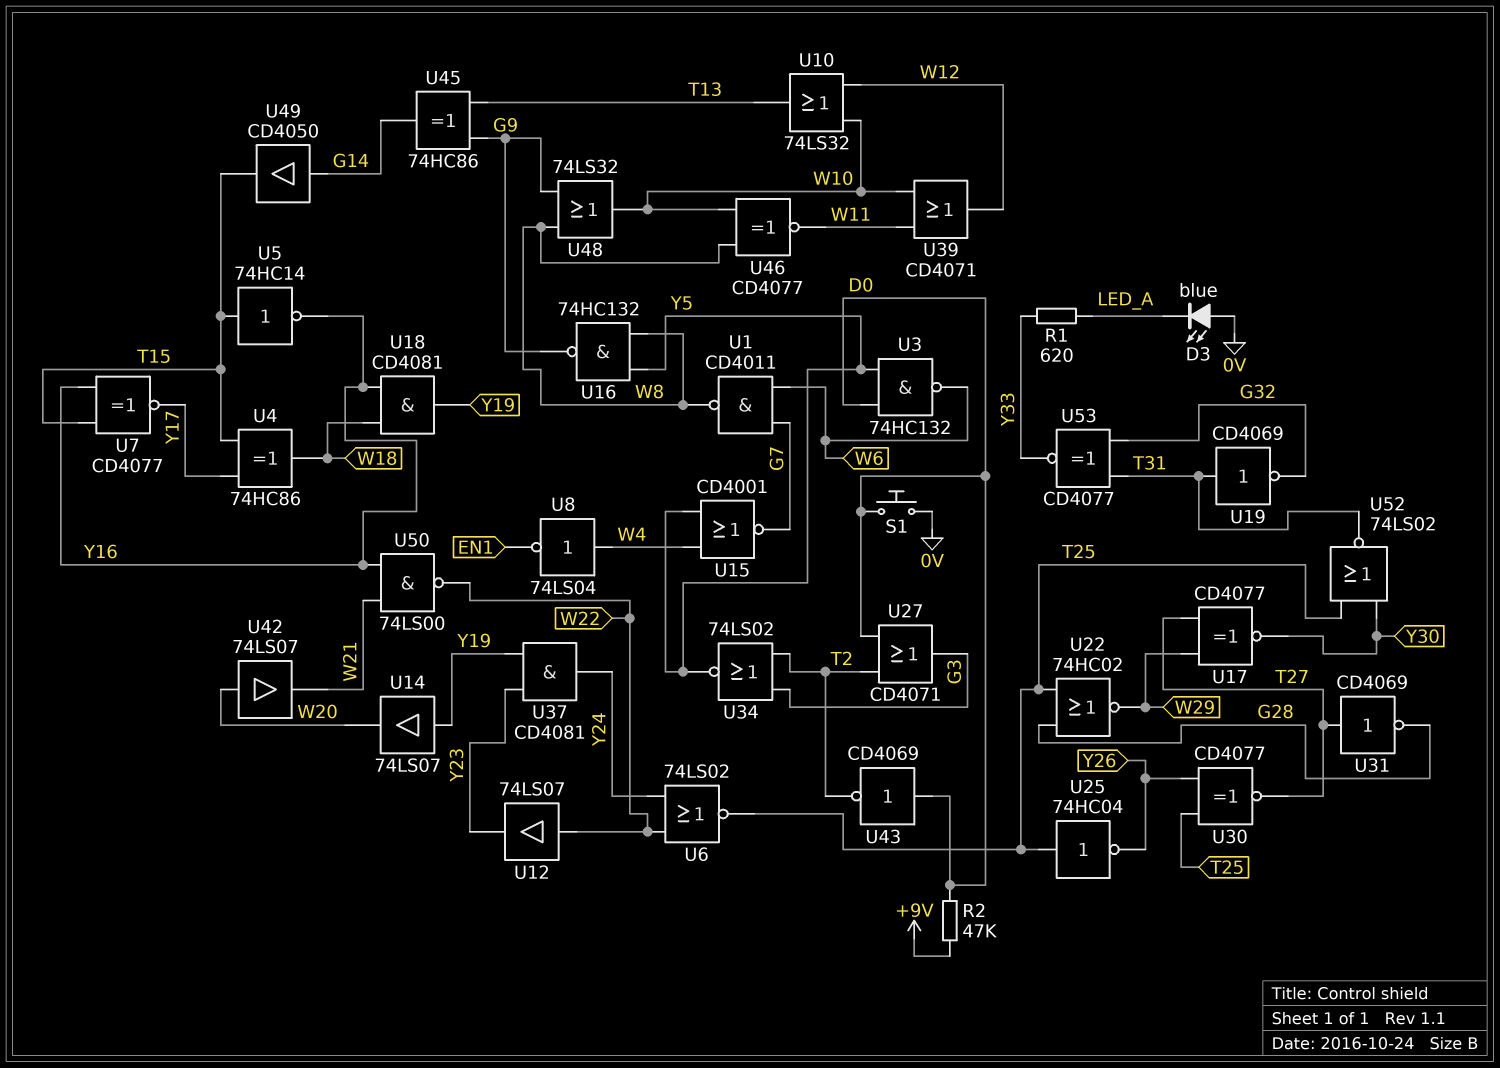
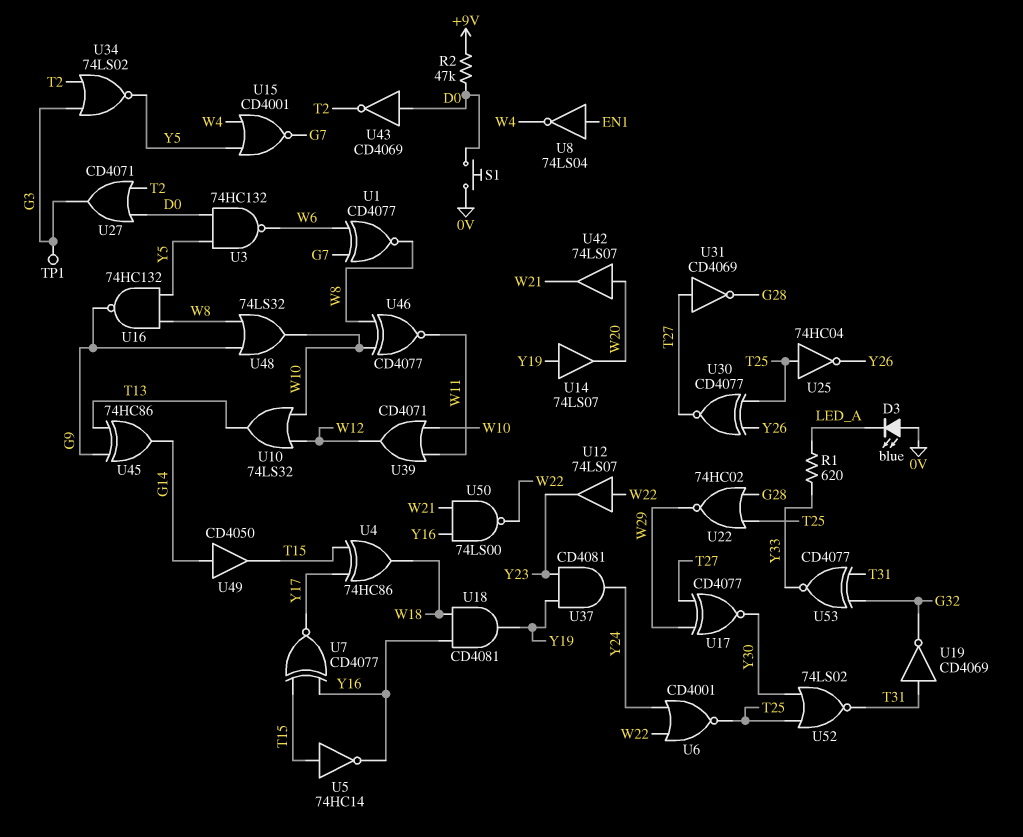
TP1: none -> test point (G3)
U1: NAND CD4011 (in G7, in W6, out W8) -> XNOR CD4077 (in G7, in W6, out W8)
U6: NOR 74LS02 (in W22, in Y24, out T25) -> NOR CD4001 (in W22, in Y24, out T25)
U8: NOT 74LS04 (in W4, out EN1) -> NOT 74LS04 (in EN1, out W4)

